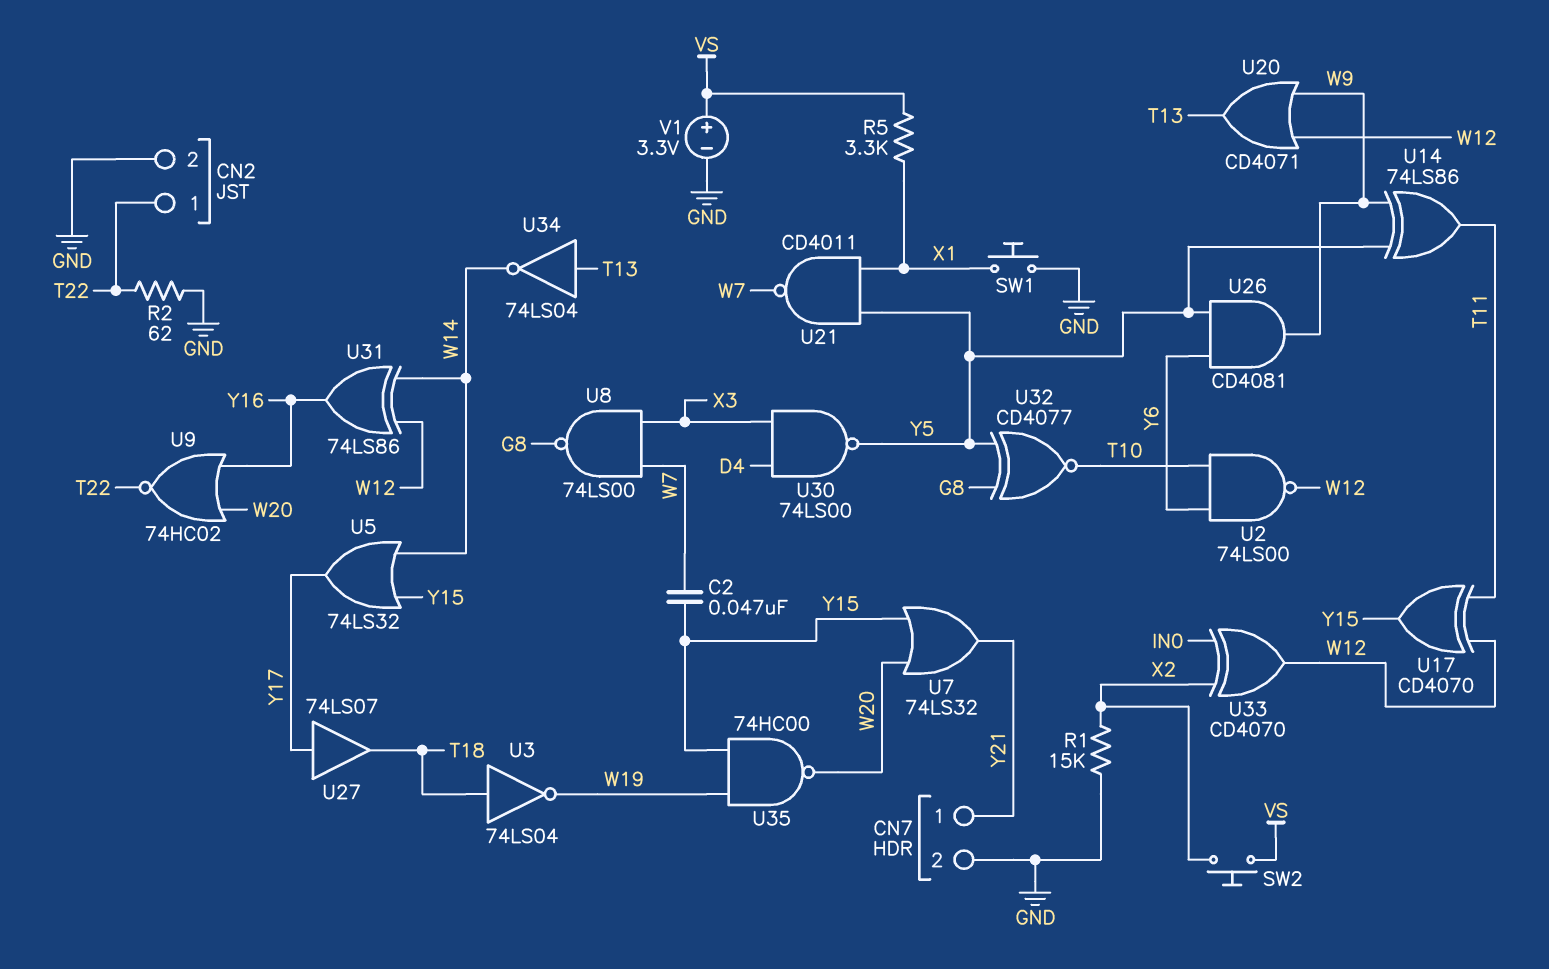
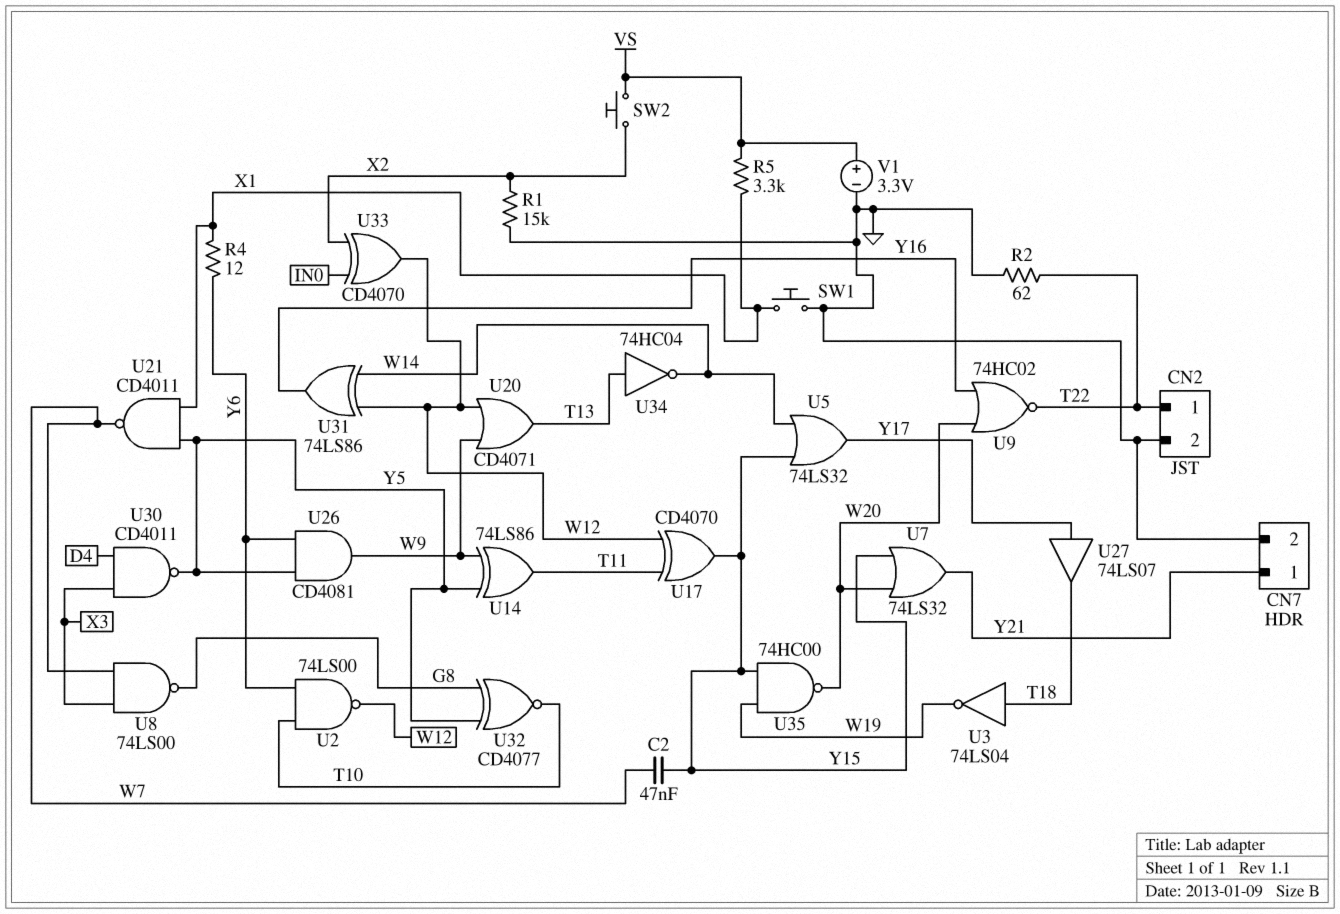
R4: none -> 12 (X1, Y6)
U30: NAND 74LS00 (in D4, in X3, out Y5) -> NAND CD4011 (in D4, in X3, out Y5)
U34: NOT 74LS04 (in T13, out W14) -> NOT 74HC04 (in T13, out W14)

